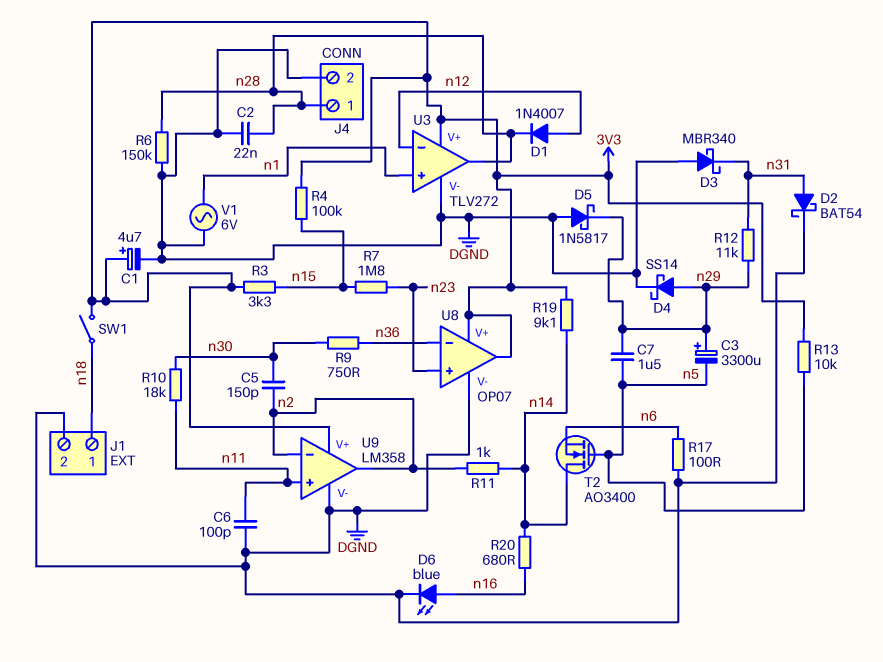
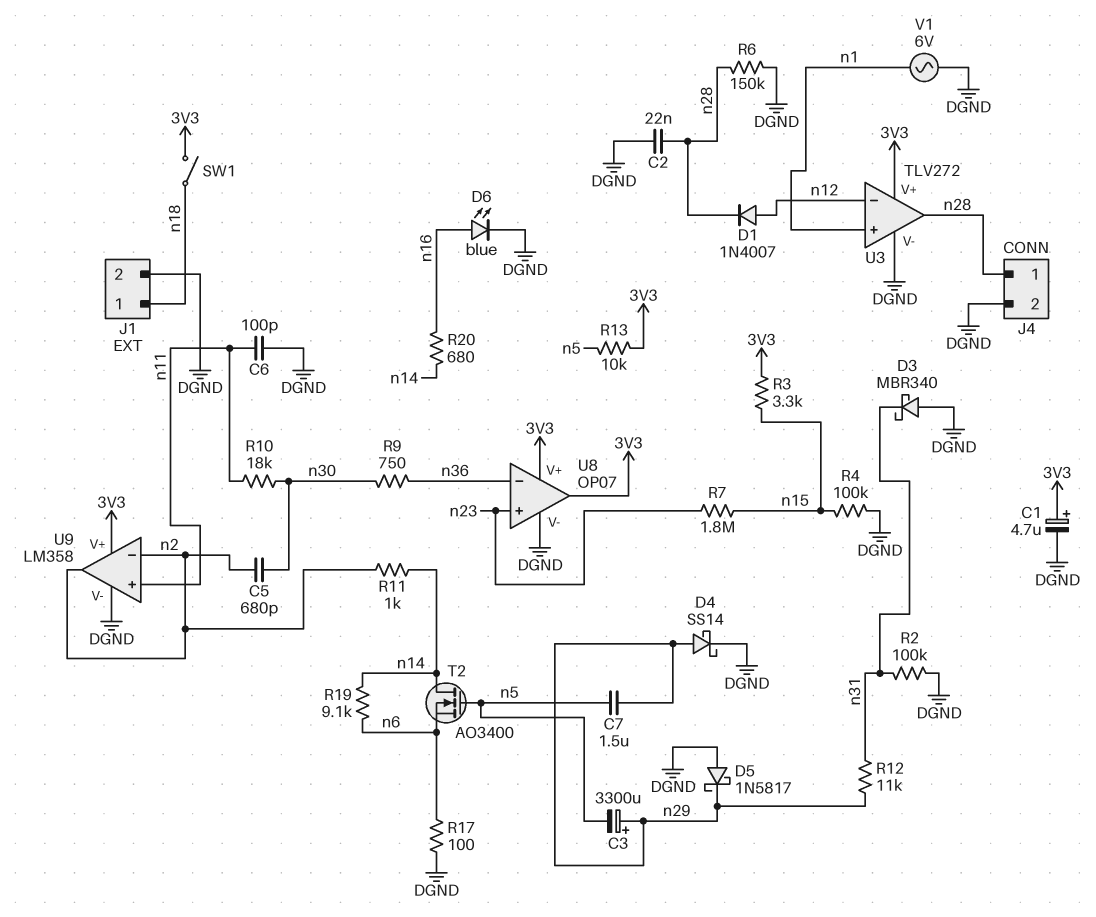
C5: 150pF (n2, n30) -> 680pF (n2, n30)
D2: schottky BAT54 (A n31, K DGND) -> none
R2: none -> 100k (DGND, n31)
R4: 100k (3V3, n15) -> 100k (DGND, n15)
R19: 9.1k (3V3, n14) -> 9.1k (n6, n14)

